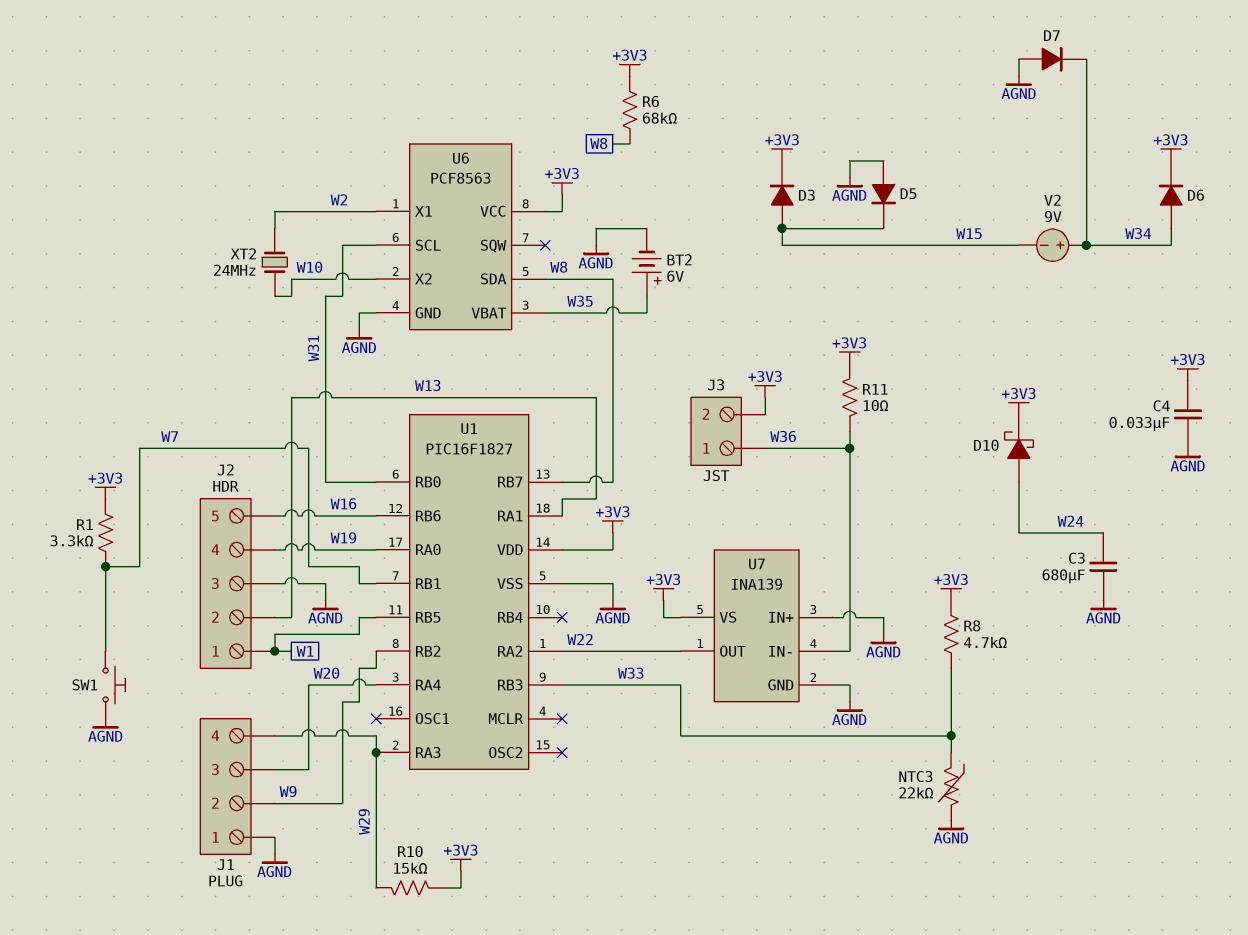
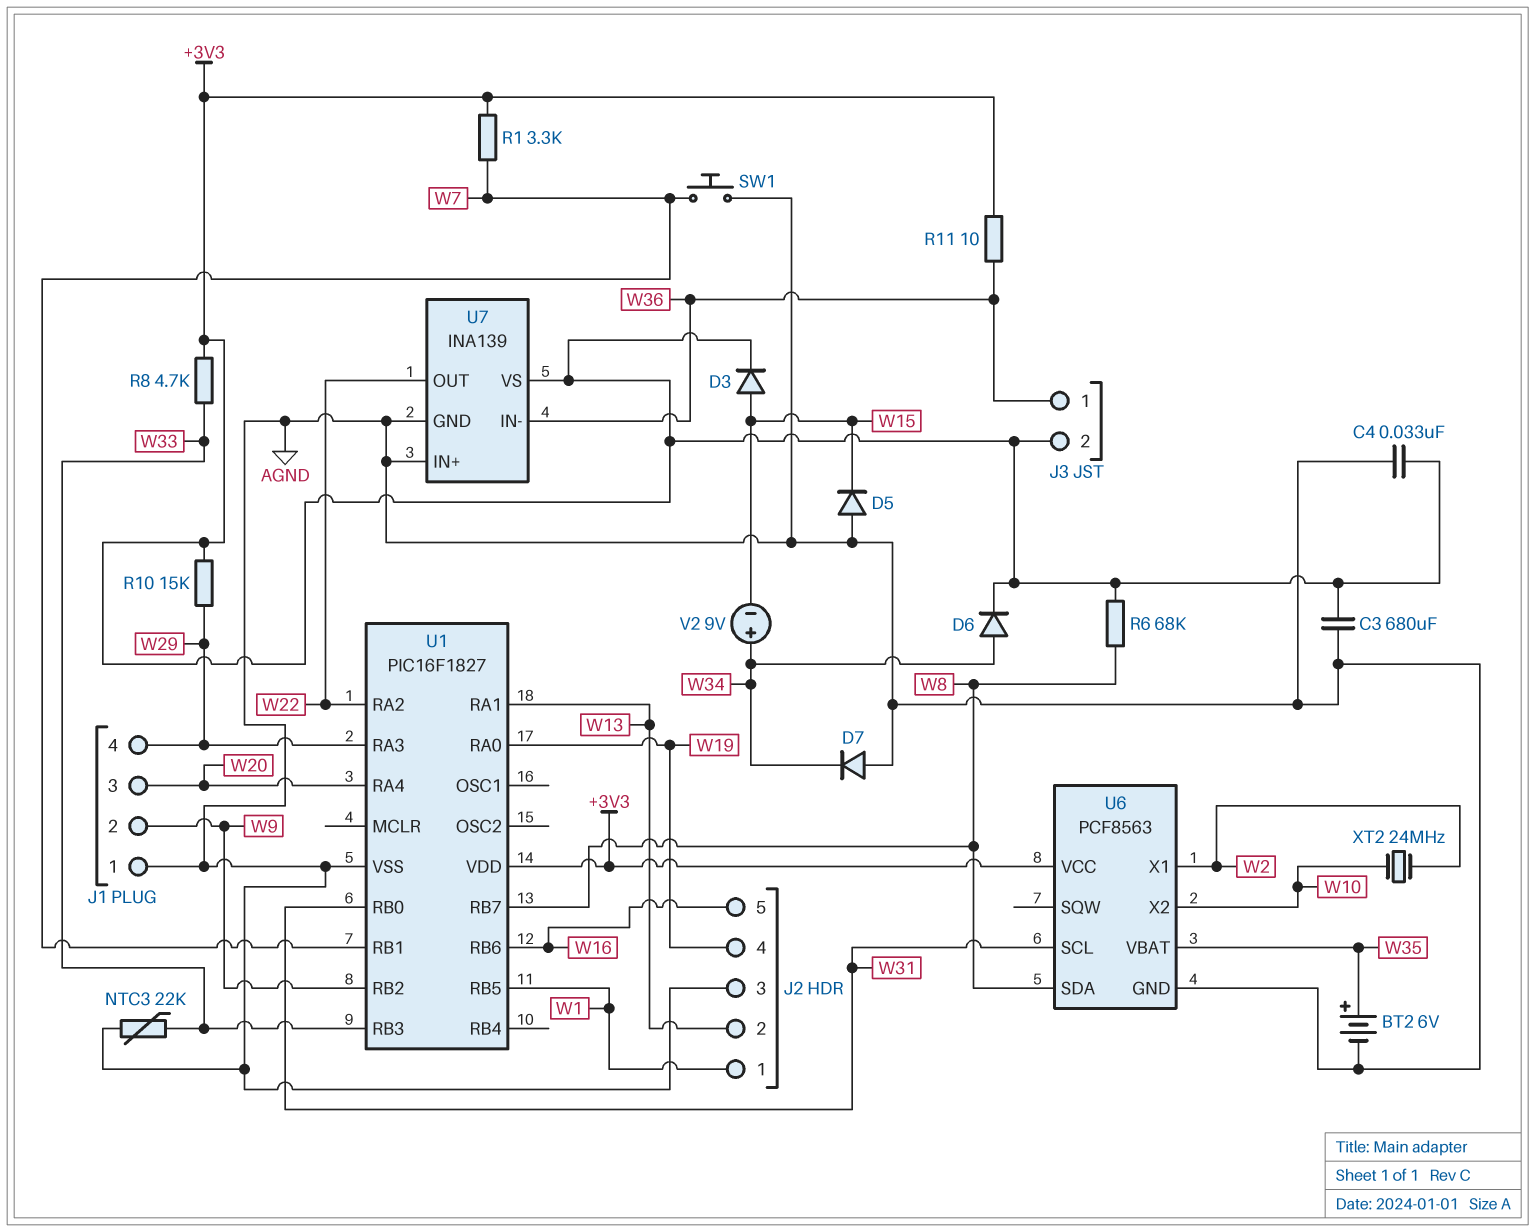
C3: 680uF (AGND, W24) -> 680uF (+3V3, AGND)
D10: schottky (A W24, K +3V3) -> none

